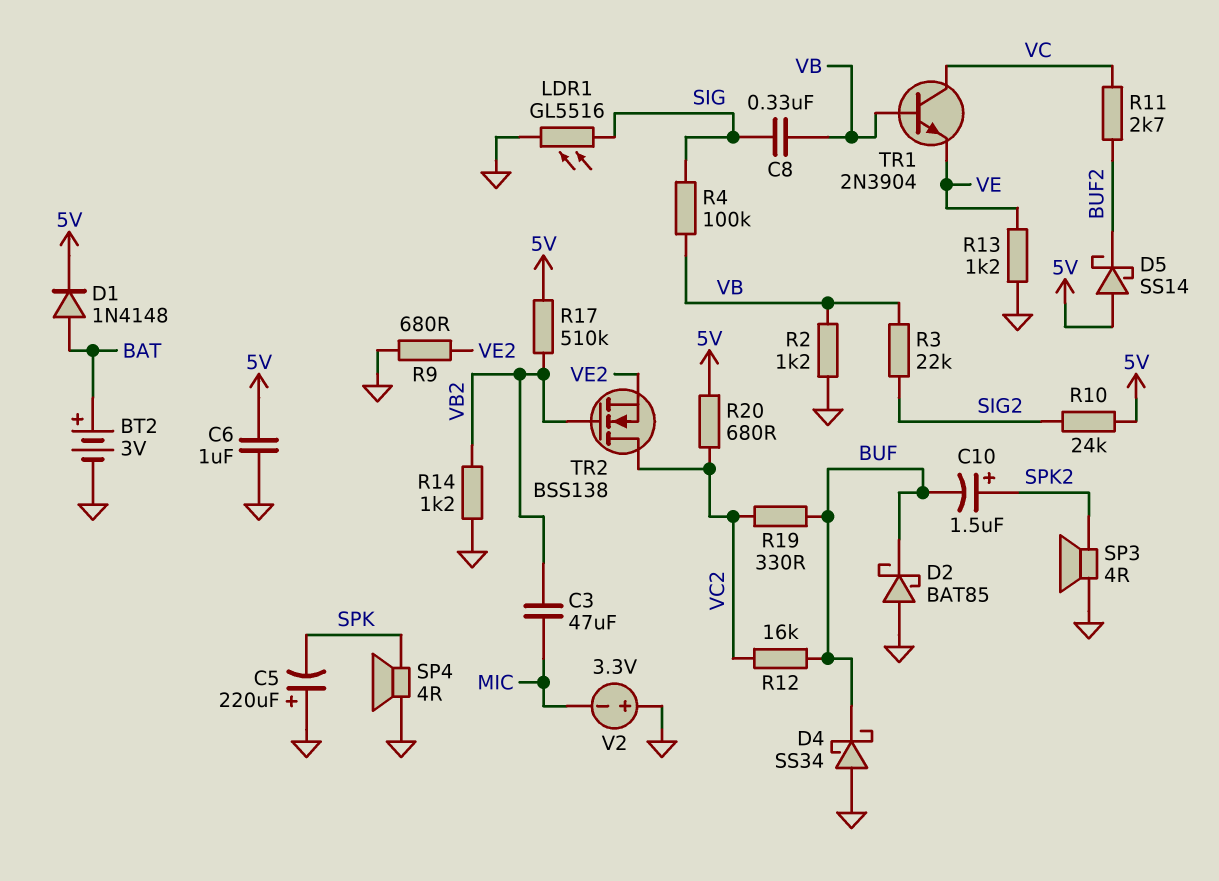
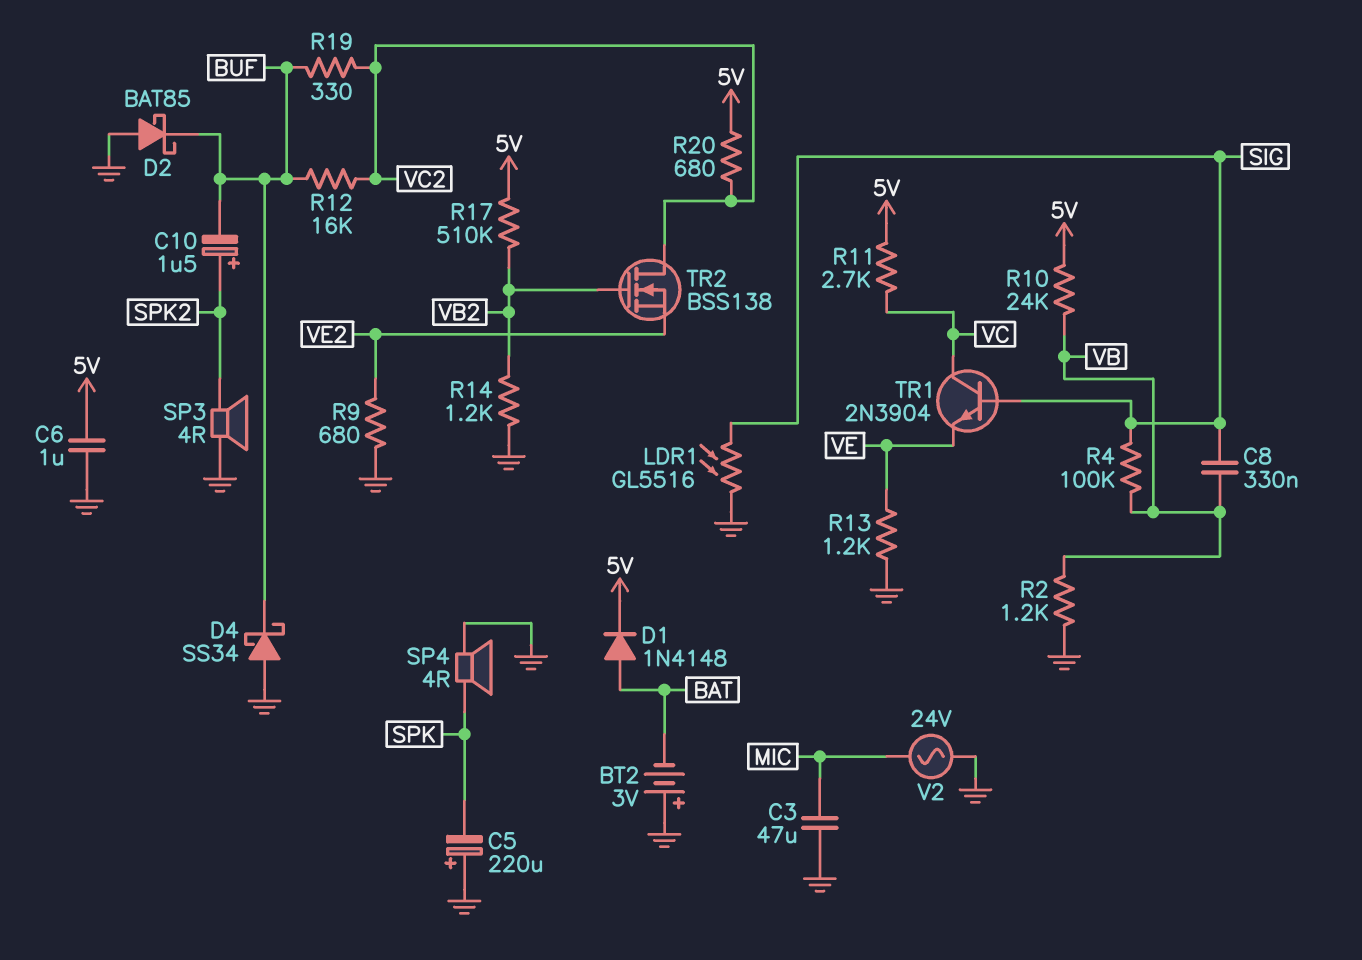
BT2: 3V (plus BAT, minus GND) -> 3V (plus GND, minus BAT)
C3: 47uF (MIC, VB2) -> 47uF (GND, MIC)
D5: schottky SS14 (A 5V, K BUF2) -> none
R3: 22k (SIG2, VB) -> none
R10: 24k (5V, SIG2) -> 24k (5V, VB)
R11: 2.7k (BUF2, VC) -> 2.7k (5V, VC)
TR1: NPN 2N3904 (B VB, C VC, E VE) -> NPN 2N3904 (B SIG, C VC, E VE)
V2: 3.3V (plus GND, minus MIC) -> AC 24V (GND, MIC)

